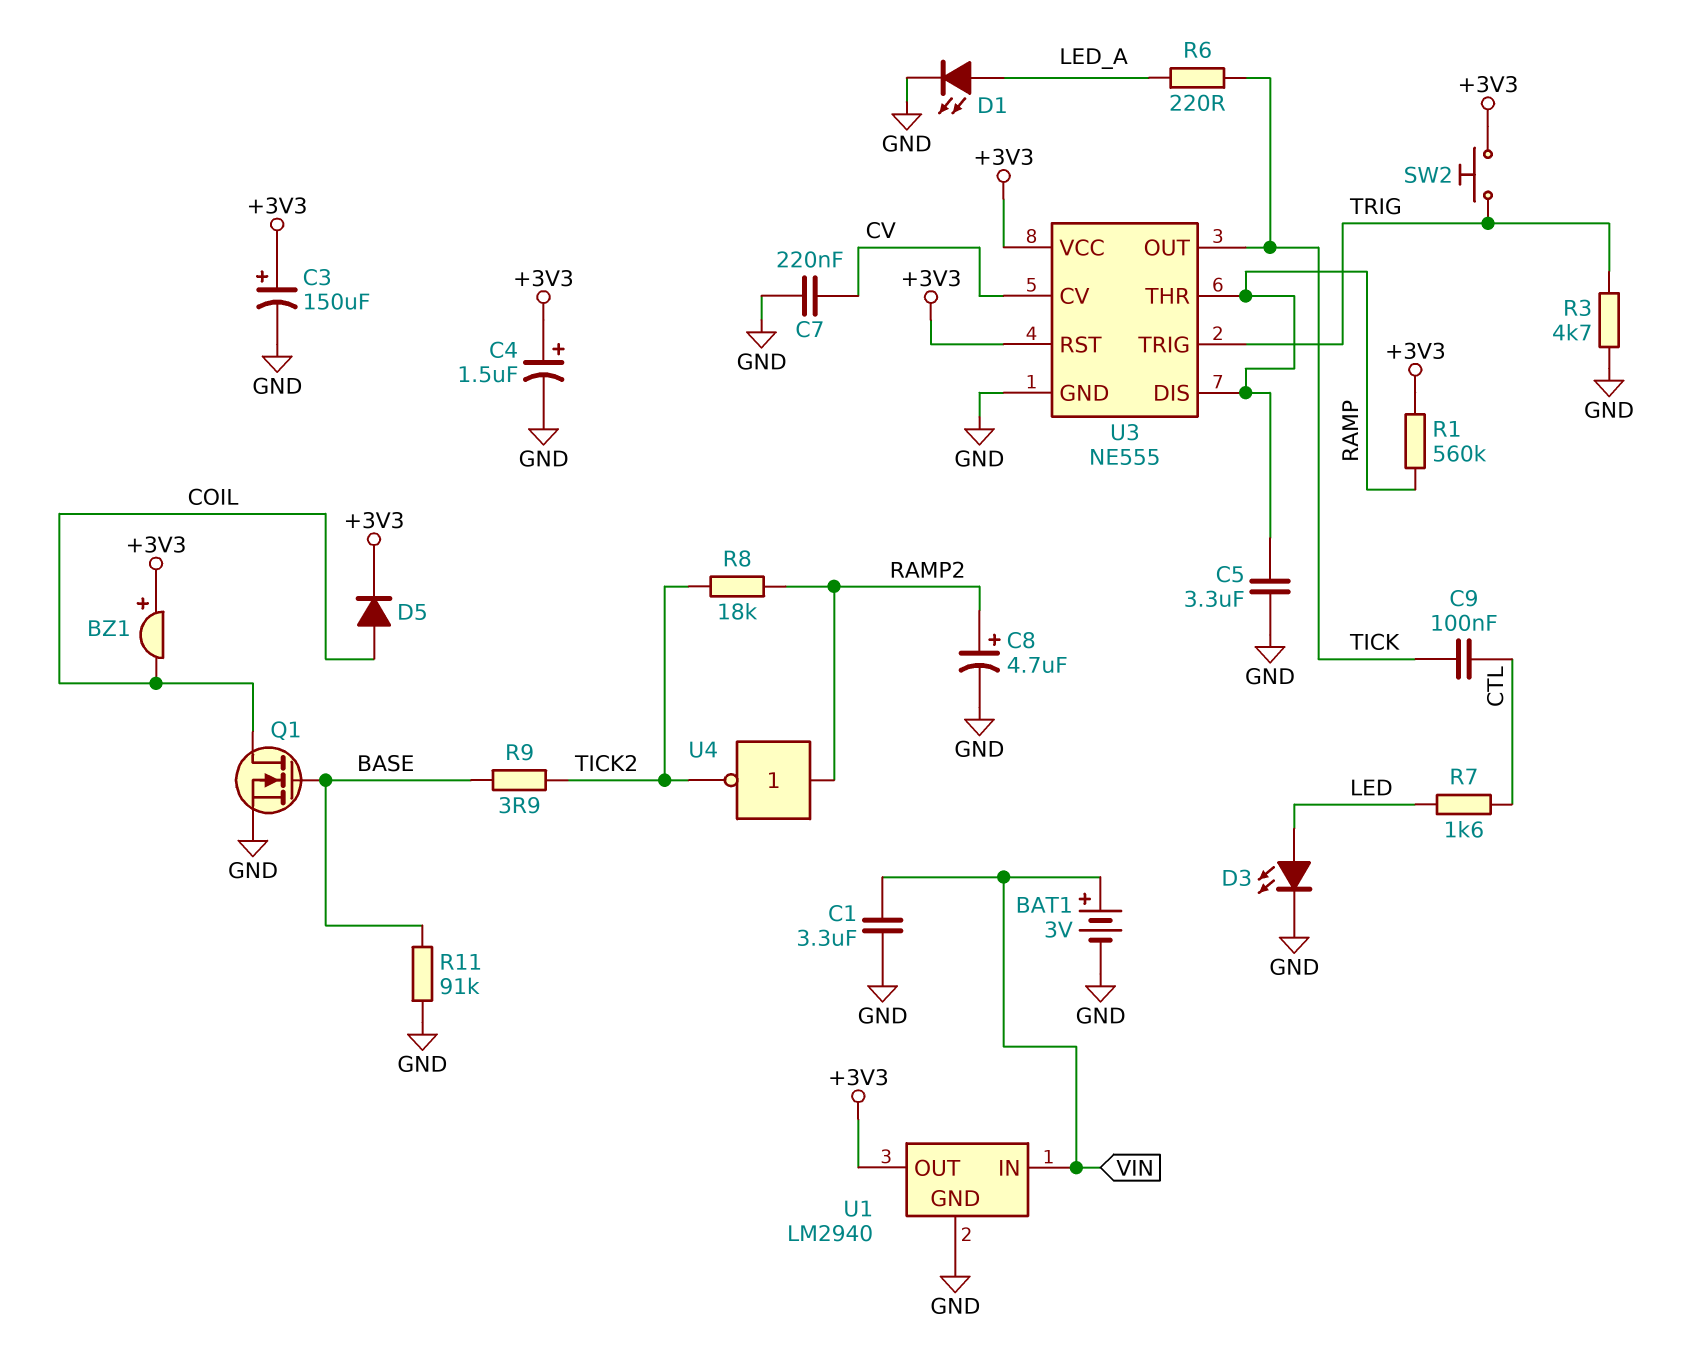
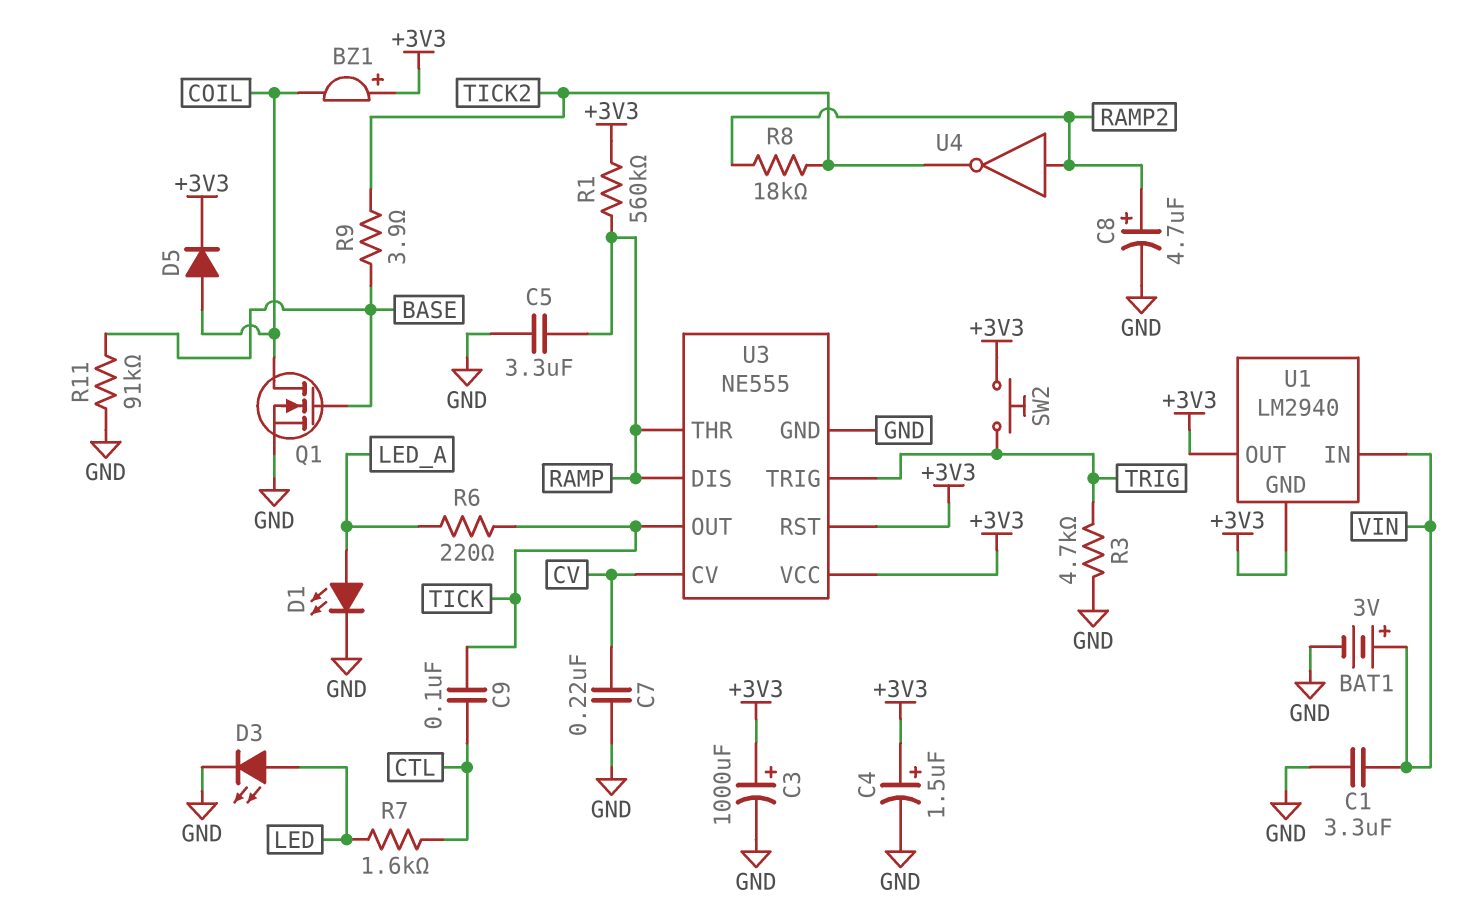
C3: 150uF (plus +3V3, minus GND) -> 1000uF (plus +3V3, minus GND)
U1 pin GND: GND -> +3V3

